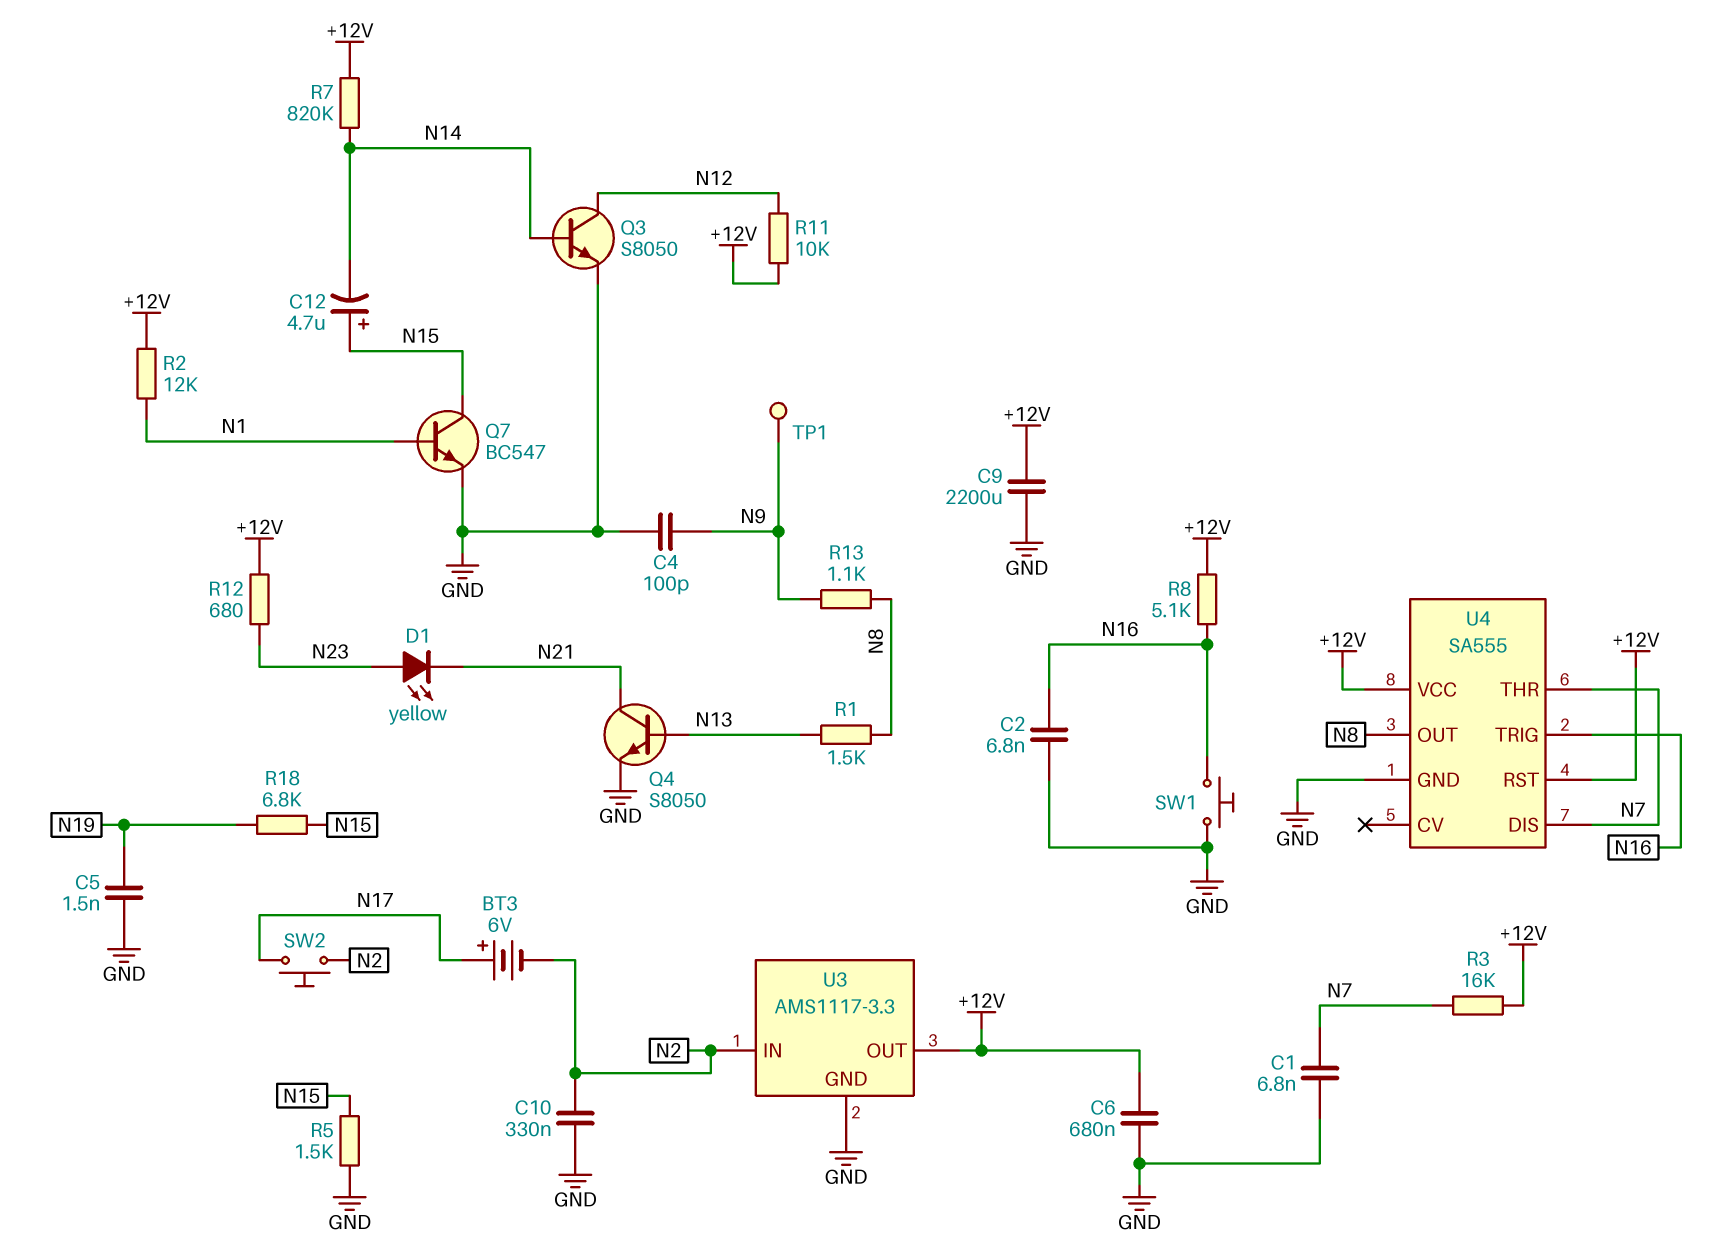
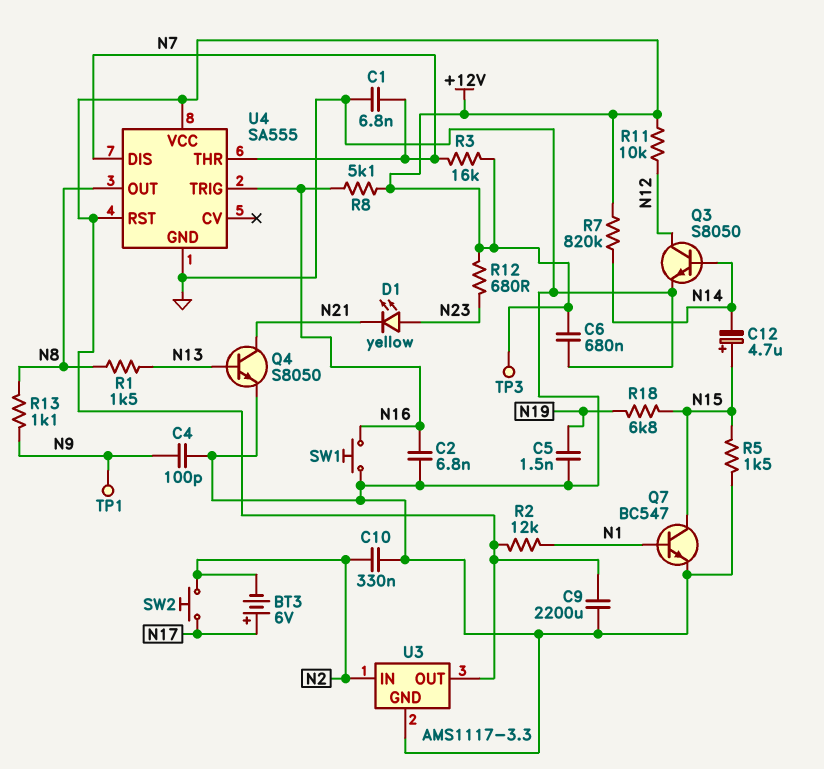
TP3: none -> test point (+12V)

